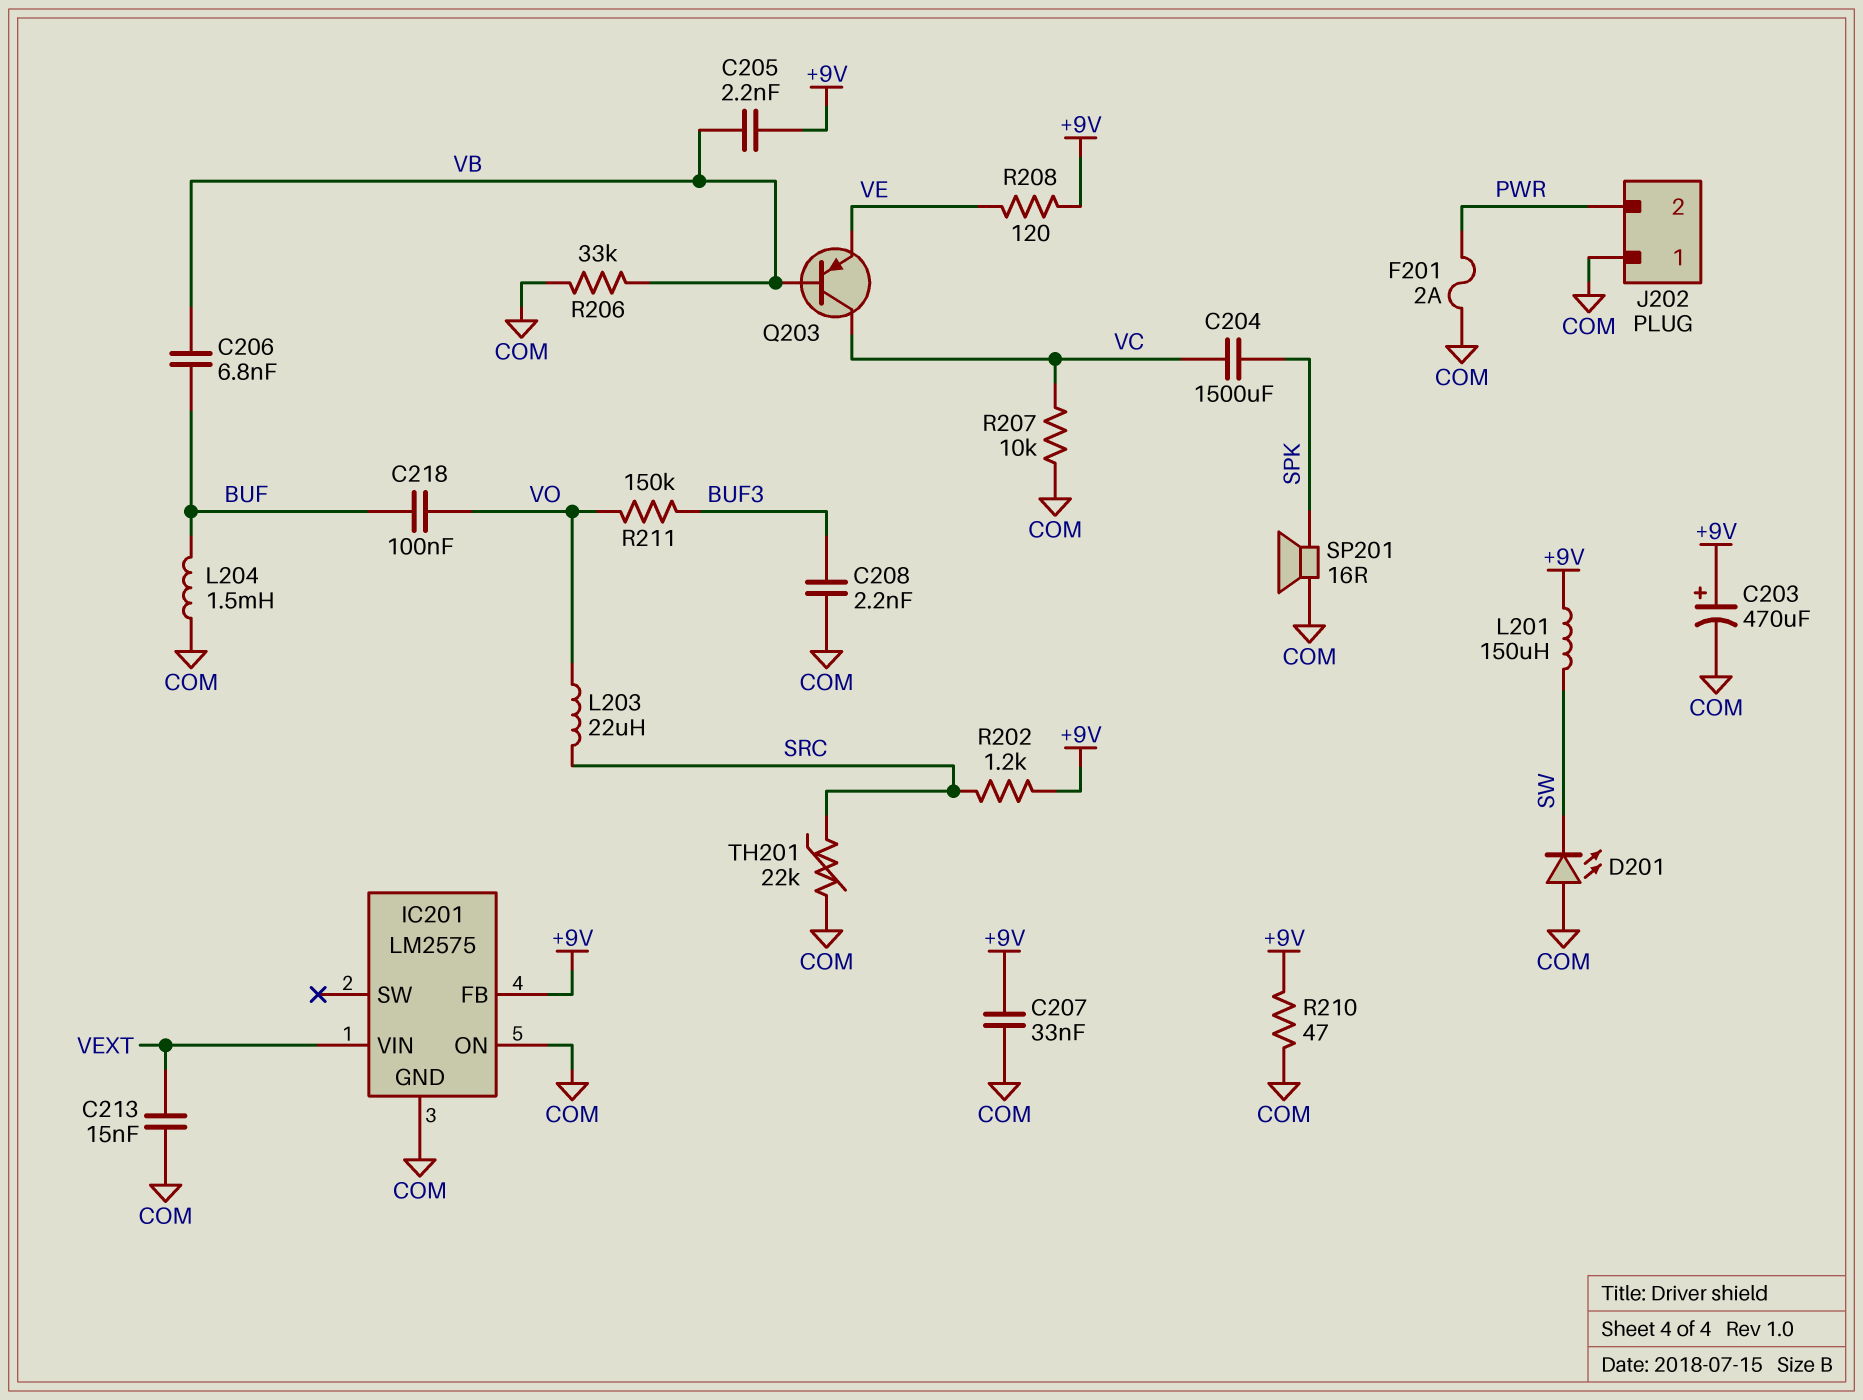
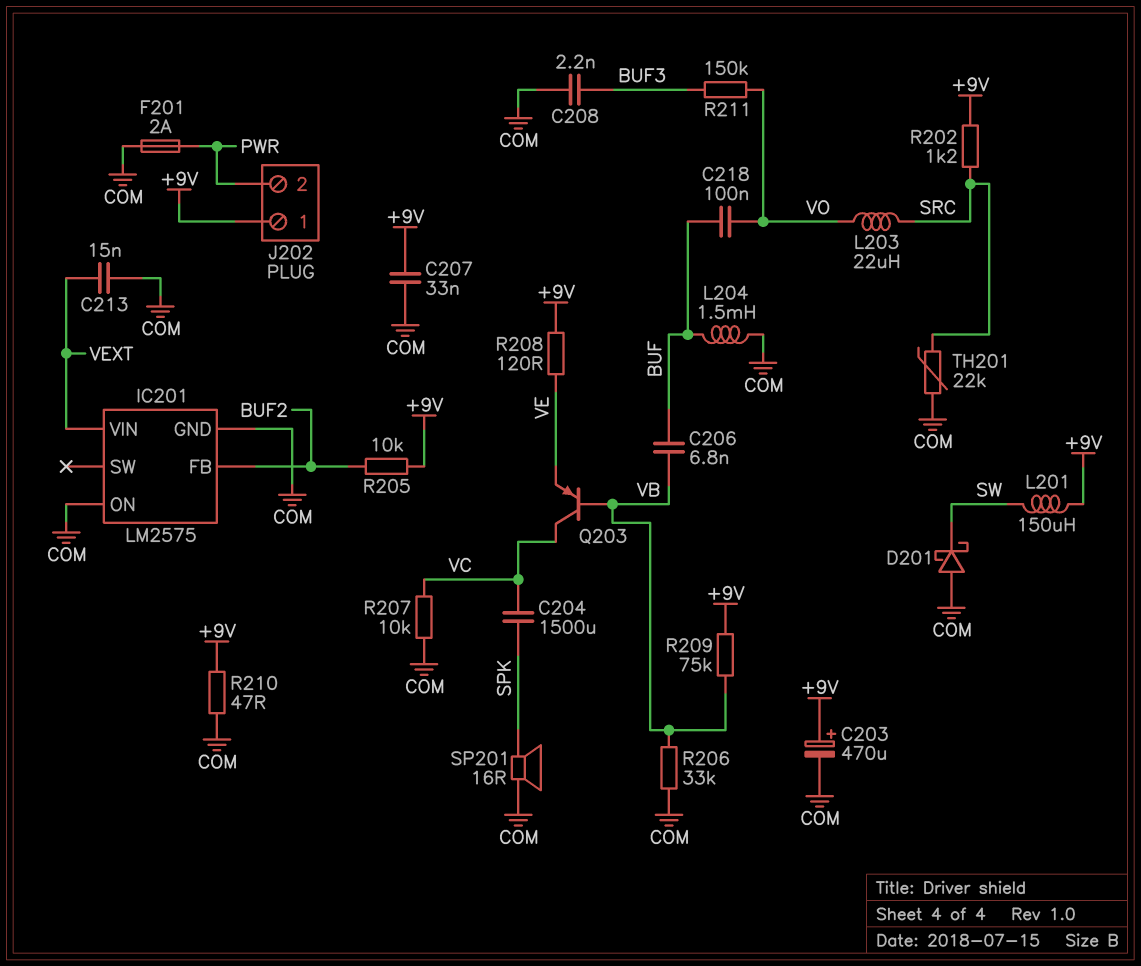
C205: 2.2nF (+9V, VB) -> none
D201: LED (A COM, K SW) -> schottky (A COM, K SW)
IC201 pin FB: +9V -> BUF2
J202 pin 1: COM -> +9V
R205: none -> 10k (+9V, BUF2)
R209: none -> 75k (+9V, VB)

